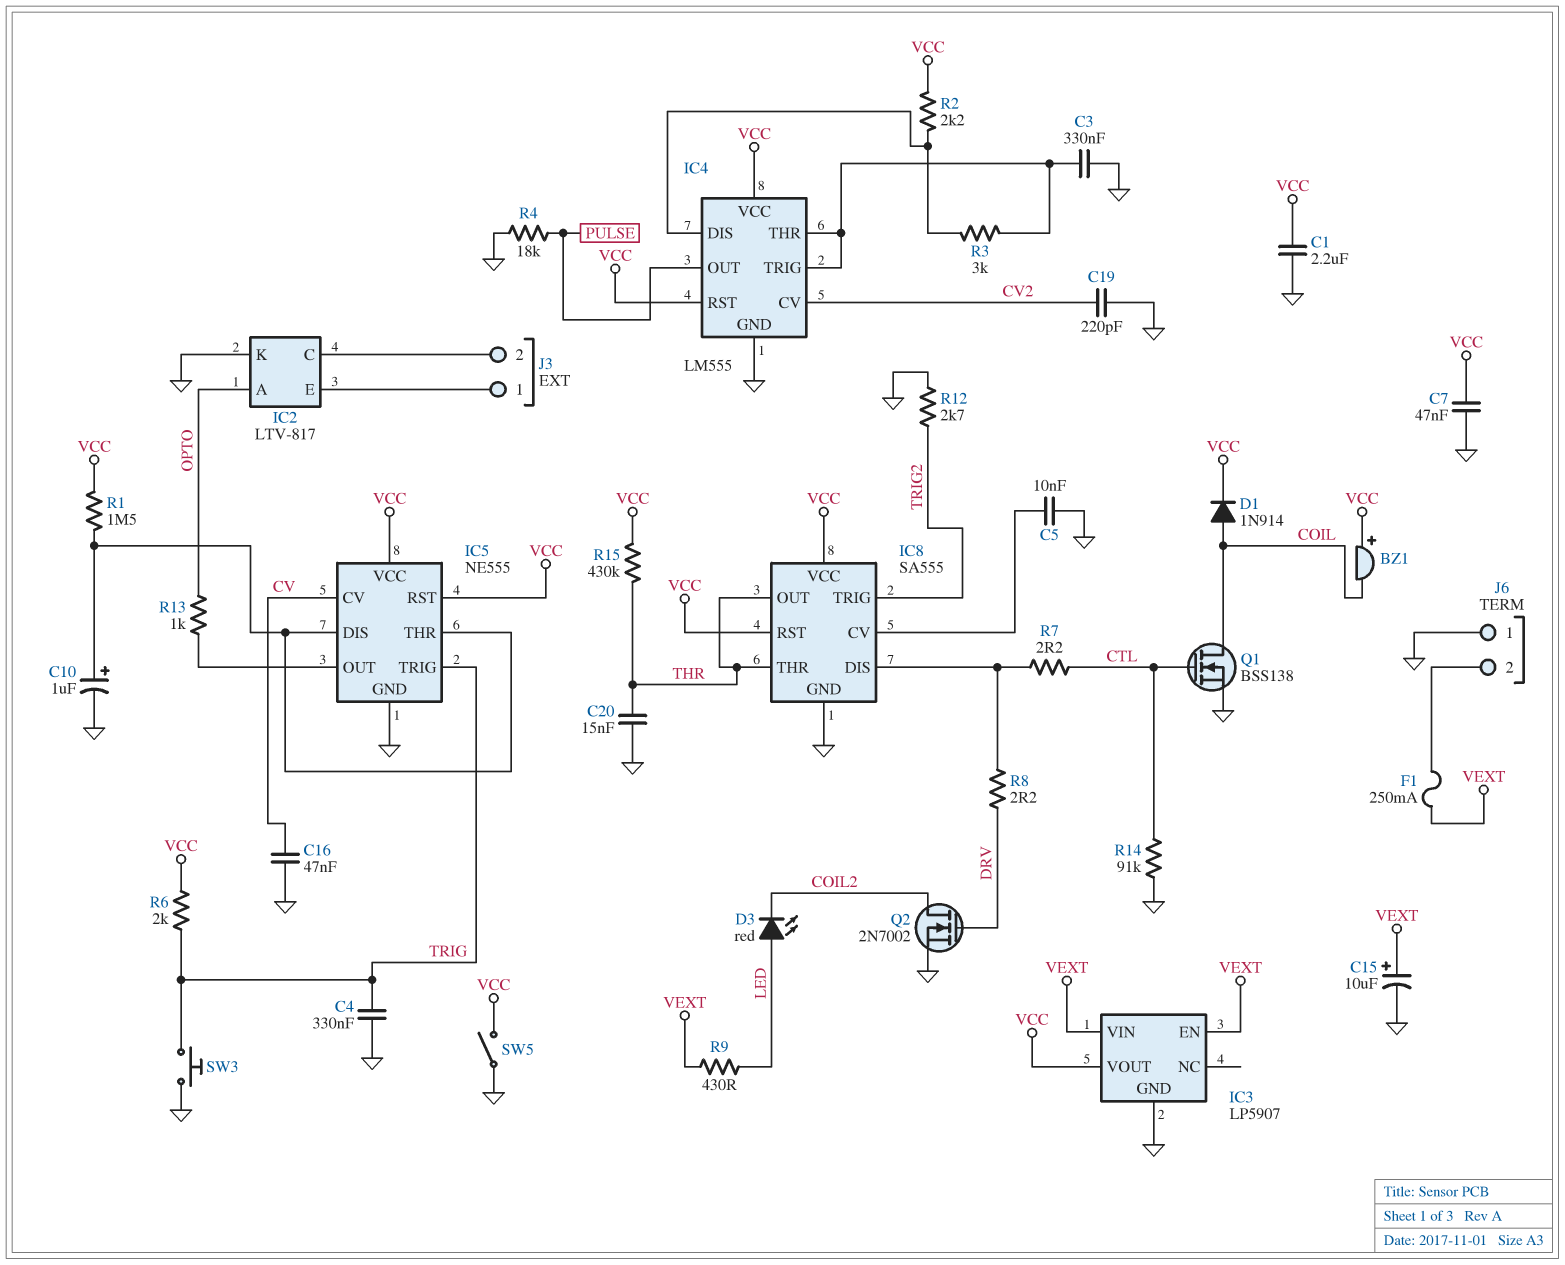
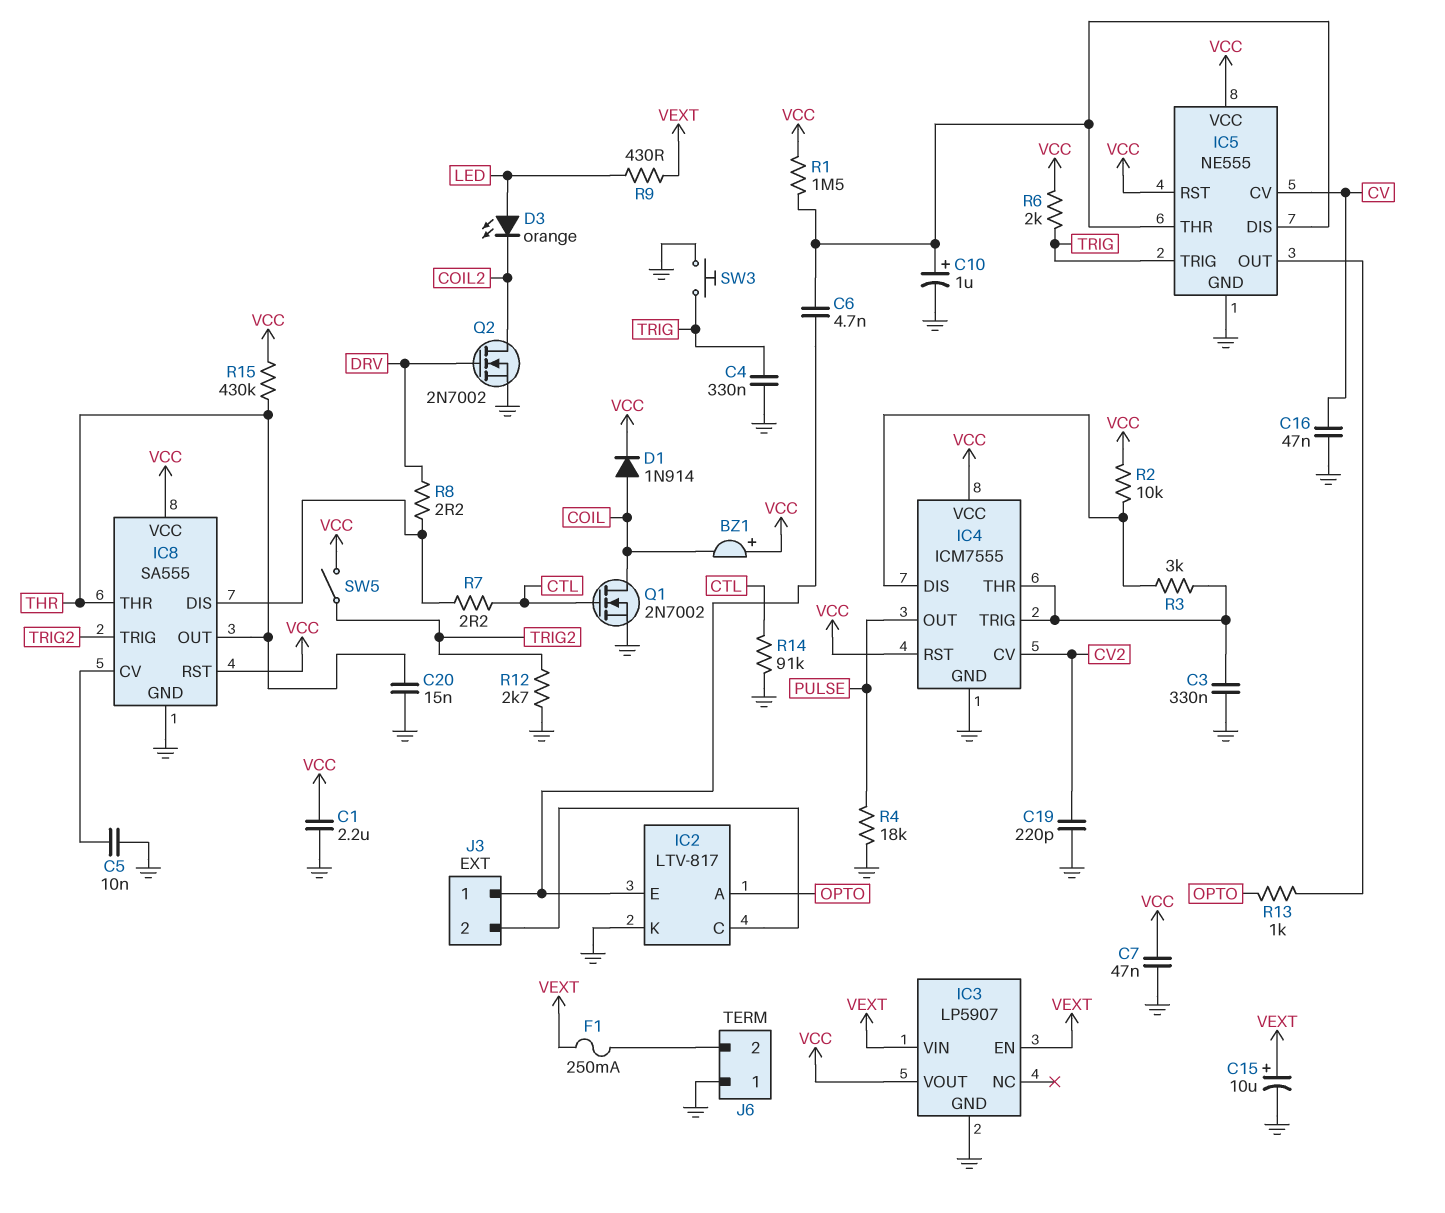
C6: none -> 4.7nF (IC2/E, IC5/DIS)
D3: LED red (A LED, K COIL2) -> LED orange (A LED, K COIL2)
IC4: LM555 -> ICM7555
Q1: NMOS BSS138 (G CTL, D COIL, S GND) -> NMOS 2N7002 (G CTL, D COIL, S GND)
R2: 2.2k (IC4/DIS, VCC) -> 10k (IC4/DIS, VCC)
SW5: switch (GND, VCC) -> switch (TRIG2, VCC)

